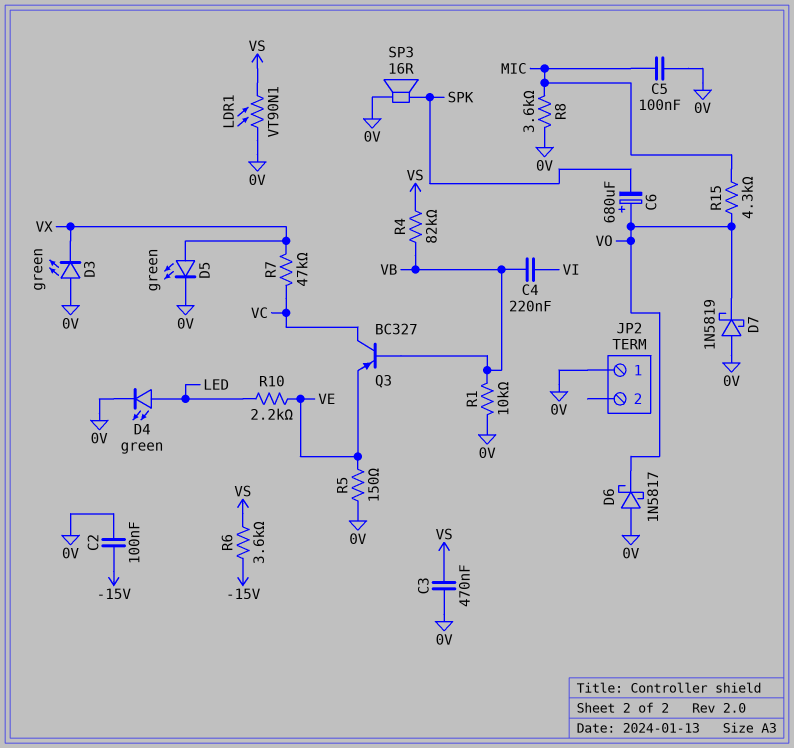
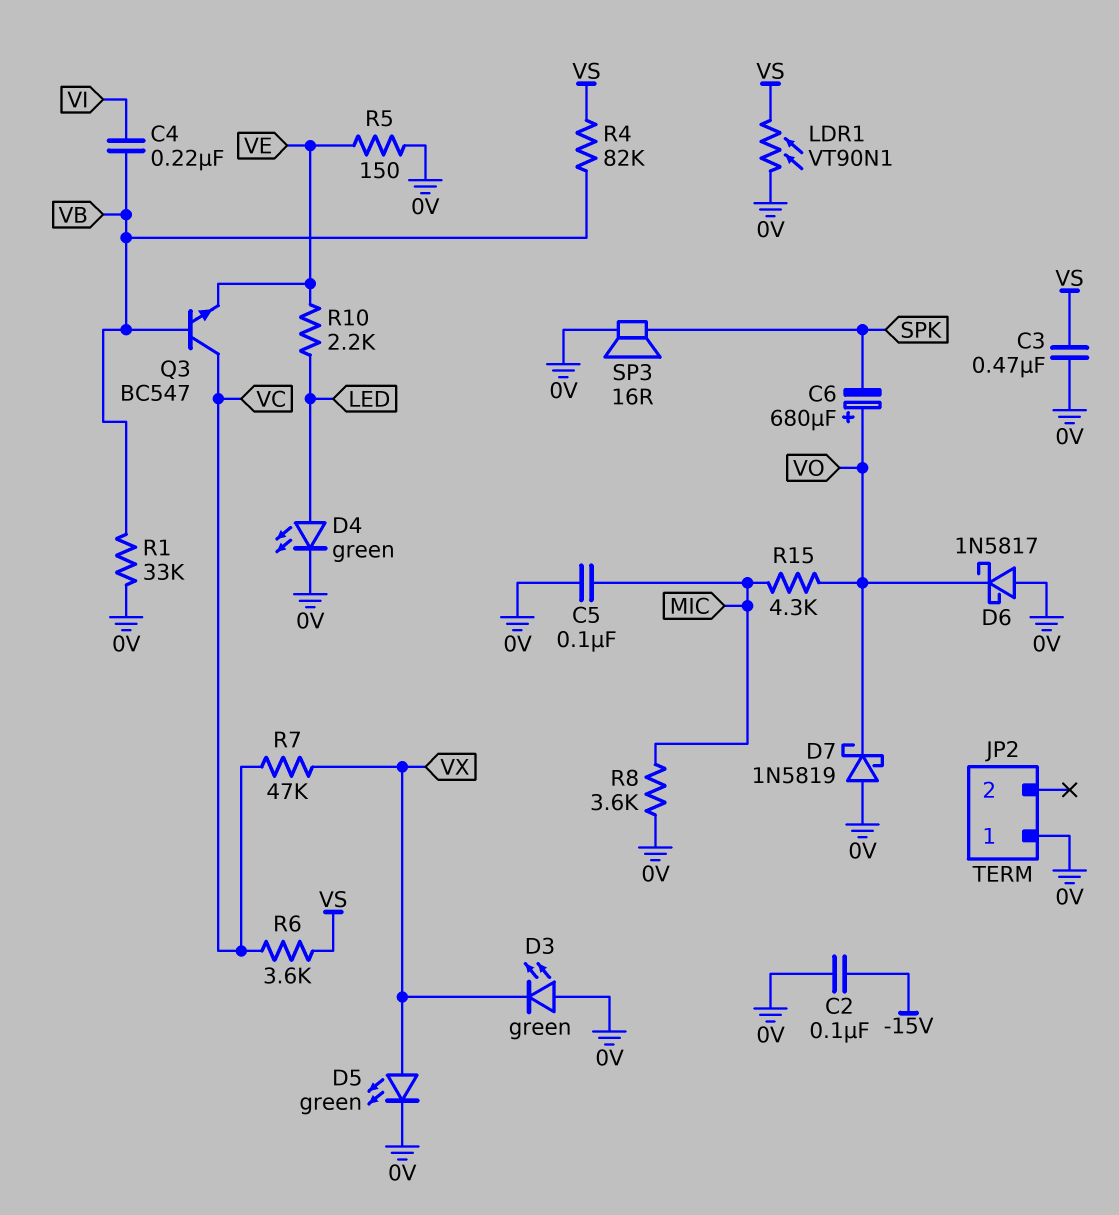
Q3: PNP BC327 (B VB, C VC, E VE) -> NPN BC547 (B VB, C VC, E VE)
R1: 10k (0V, VB) -> 33k (0V, VB)
R6: 3.6k (-15V, VS) -> 3.6k (VC, VS)

